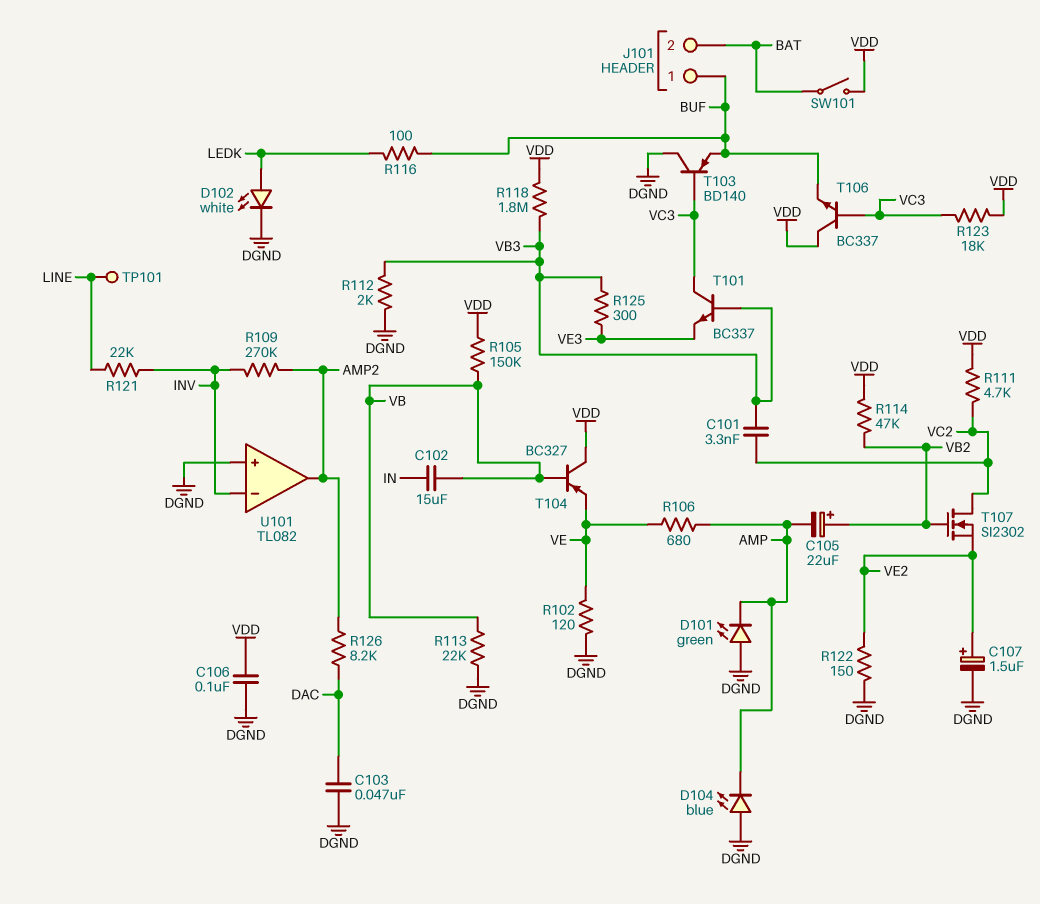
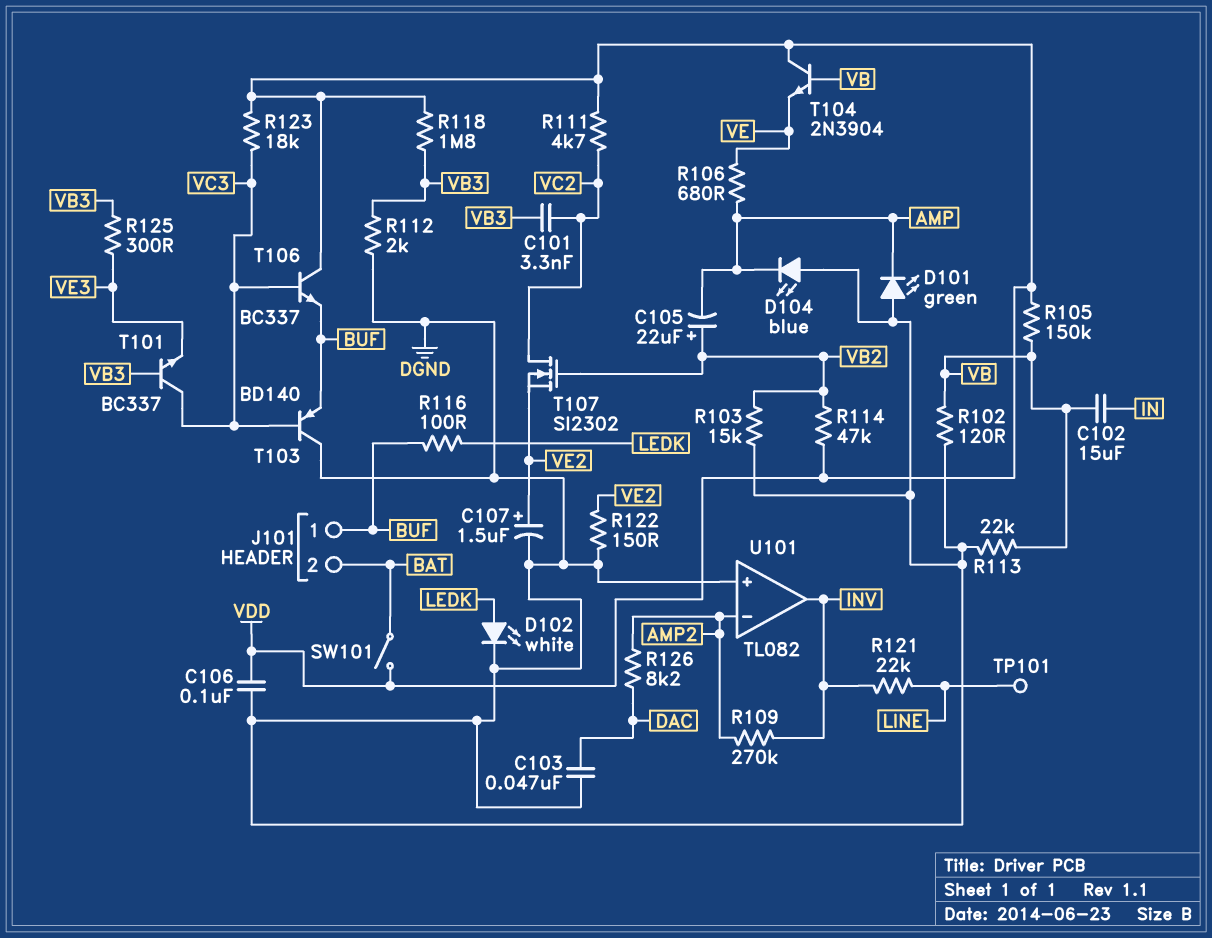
R102: 120 (DGND, VE) -> 120 (DGND, VB)
R103: none -> 15k (DGND, VB2)
T104: PNP BC327 (B VB, C VDD, E VE) -> NPN 2N3904 (B VB, C VDD, E VE)
U101 pin in-: INV -> AMP2
U101 pin out: AMP2 -> INV

